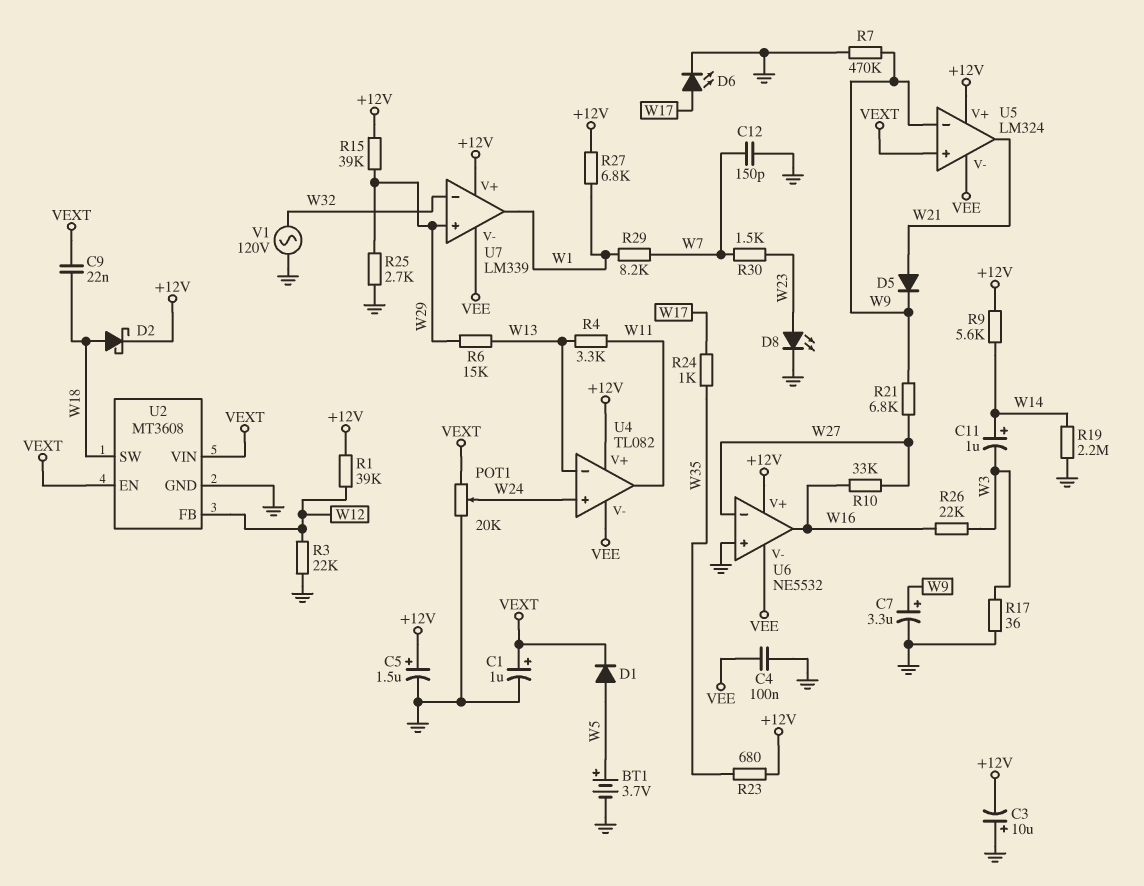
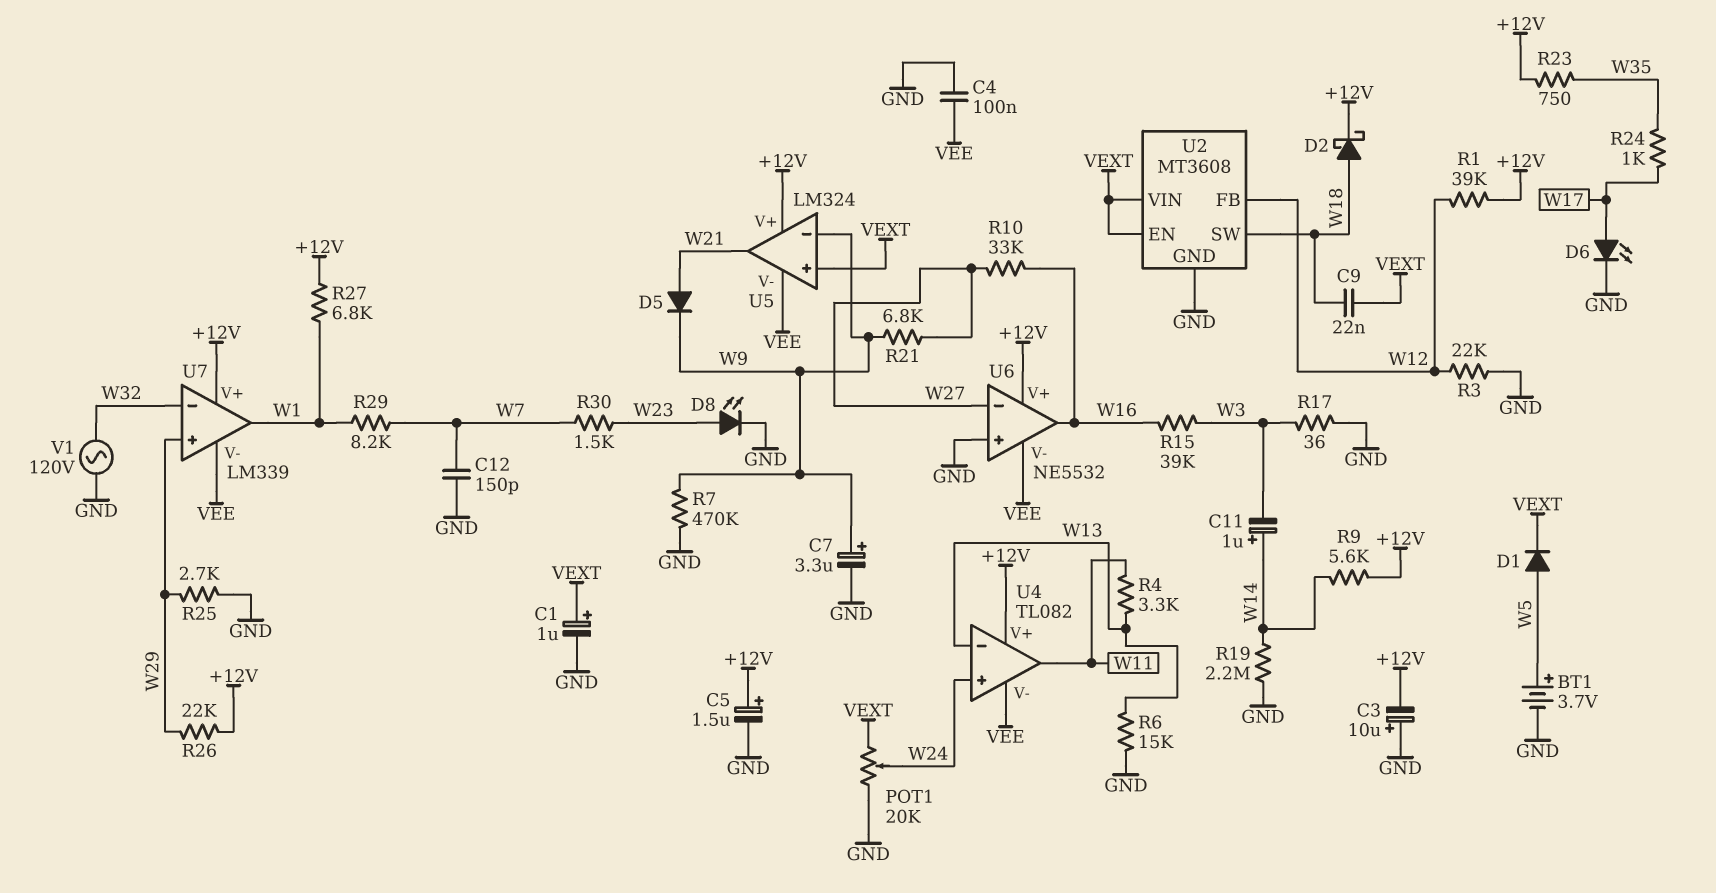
R6: 15k (W13, W29) -> 15k (GND, W13)
R15: 39k (+12V, W29) -> 39k (W3, W16)
R23: 680 (+12V, W35) -> 750 (+12V, W35)
R26: 22k (W3, W16) -> 22k (+12V, W29)

